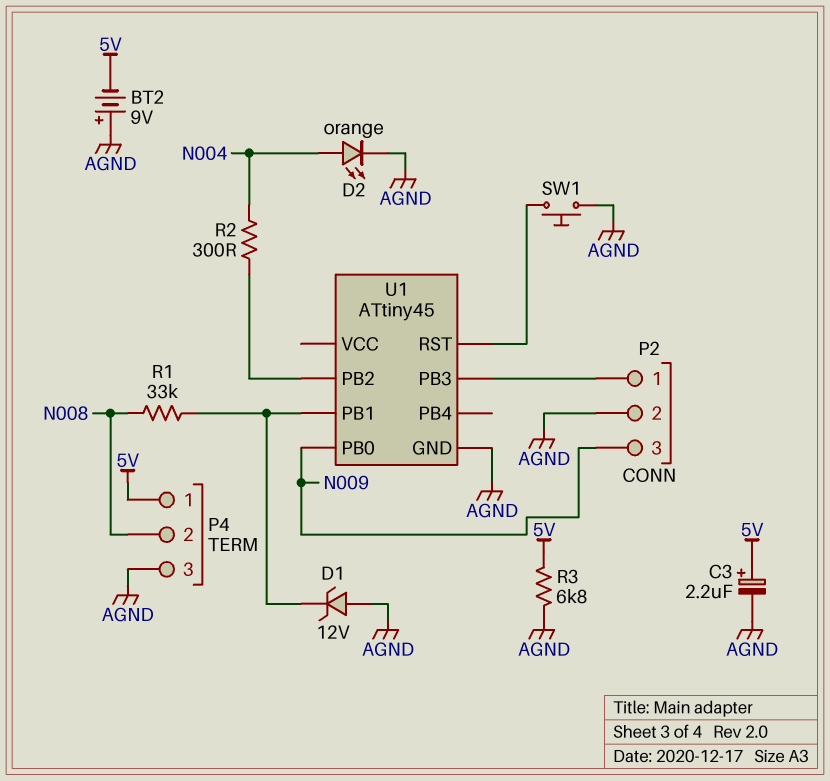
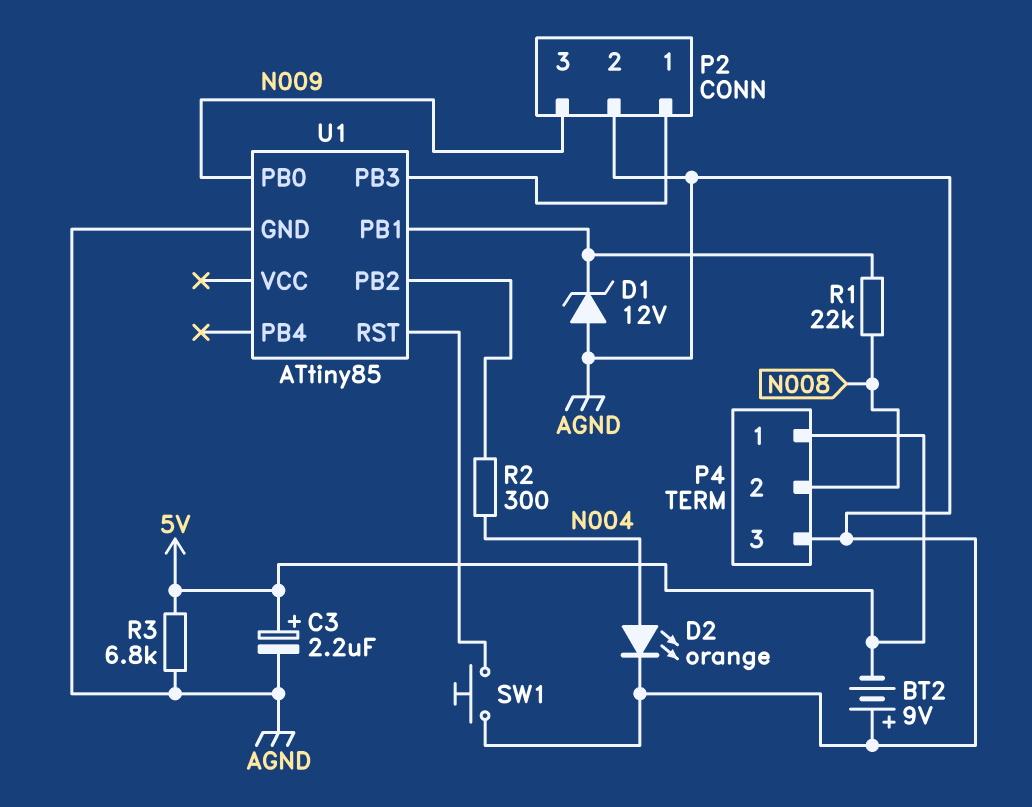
R1: 33k (N008, U1/PB1) -> 22k (N008, U1/PB1)
U1: ATtiny45 -> ATtiny85

